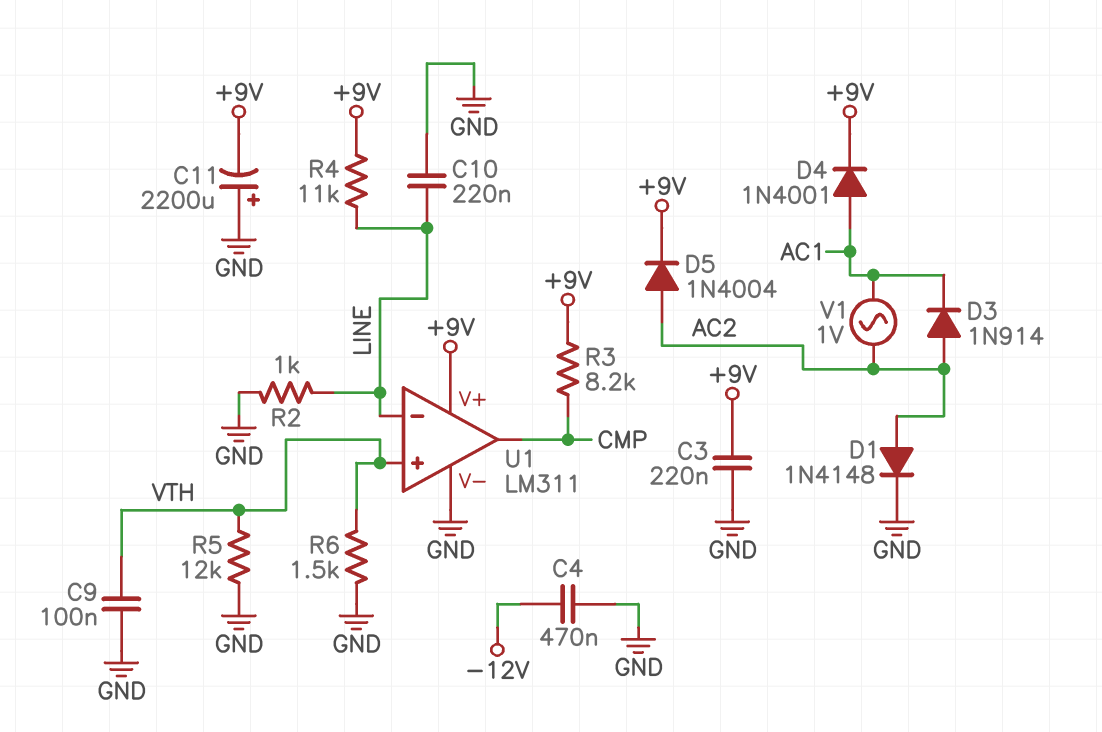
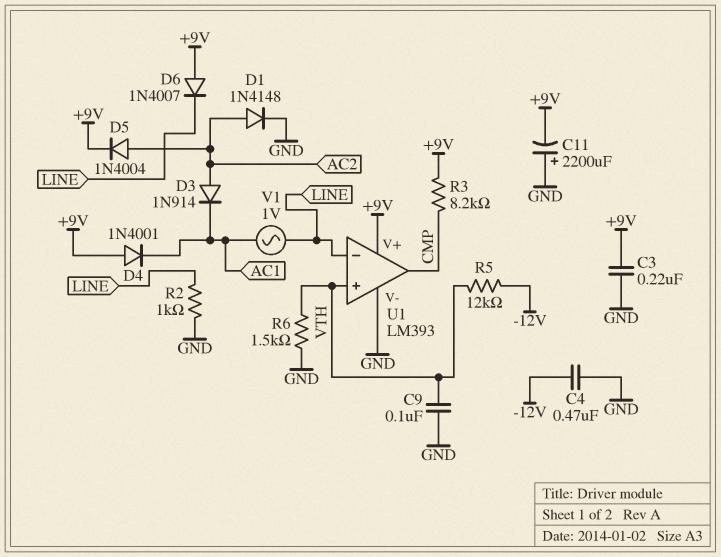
C10: 220nF (GND, LINE) -> none
D4: diode 1N4001 (A AC1, K +9V) -> diode 1N4001 (A +9V, K AC1)
D6: none -> diode 1N4007 (A +9V, K LINE)
R4: 11k (+9V, LINE) -> none
R5: 12k (GND, VTH) -> 12k (-12V, VTH)
U1: LM311 -> LM393
V1: AC 1V (AC1, AC2) -> AC 1V (AC1, LINE)

